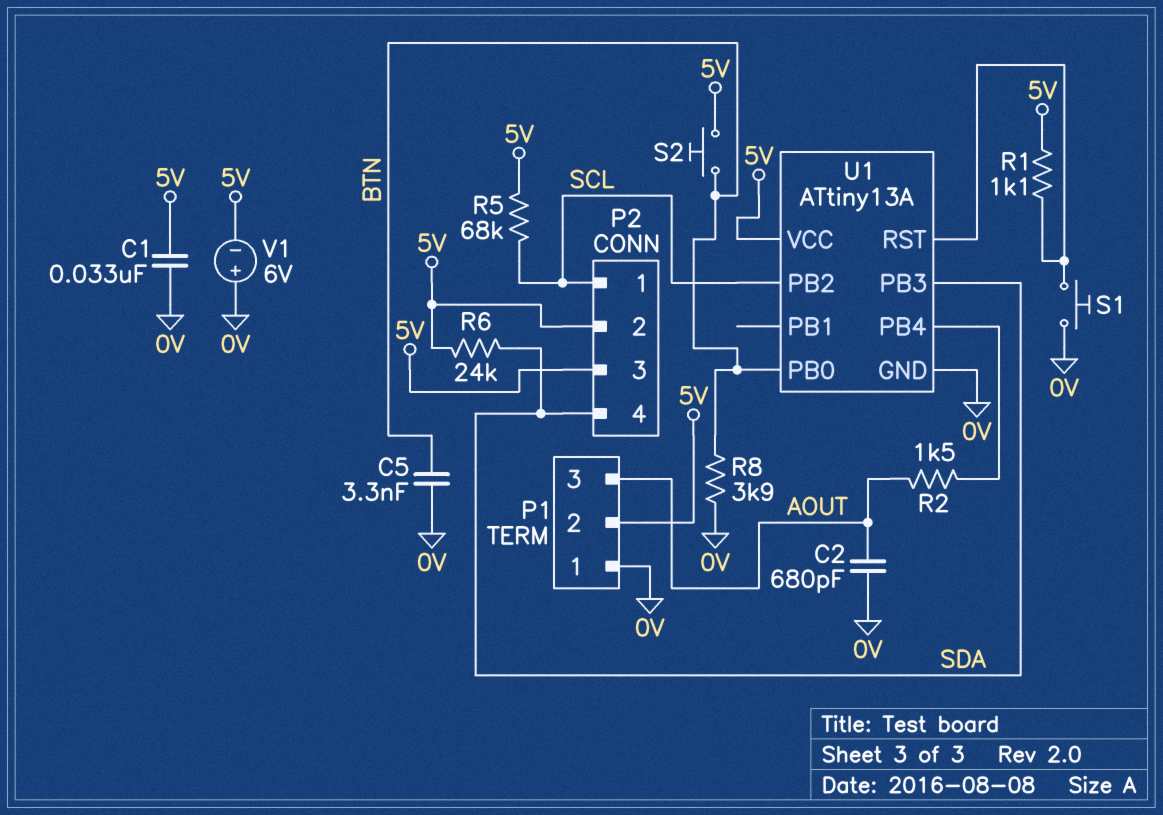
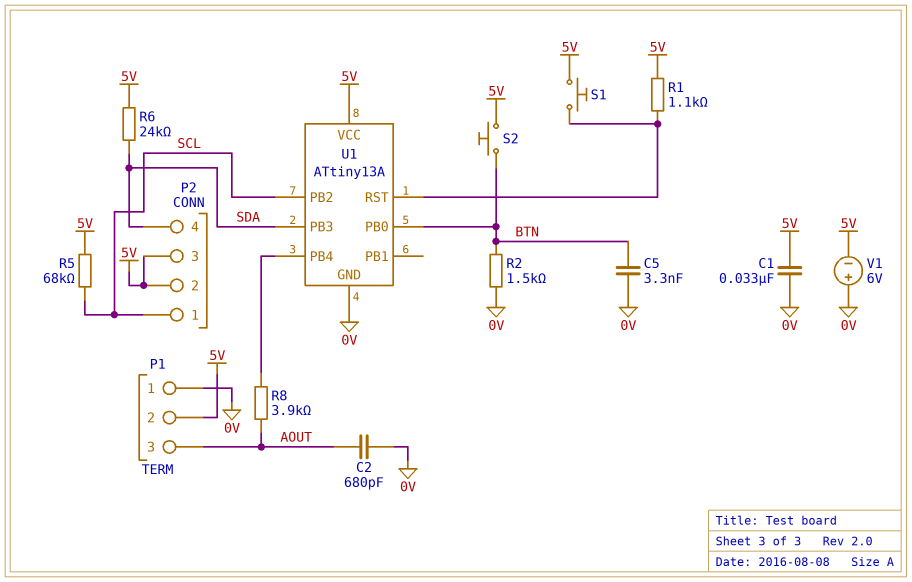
R2: 1.5k (AOUT, U1/PB4) -> 1.5k (0V, BTN)
R8: 3.9k (0V, BTN) -> 3.9k (AOUT, U1/PB4)
S1: button (0V, U1/RST) -> button (5V, U1/RST)

